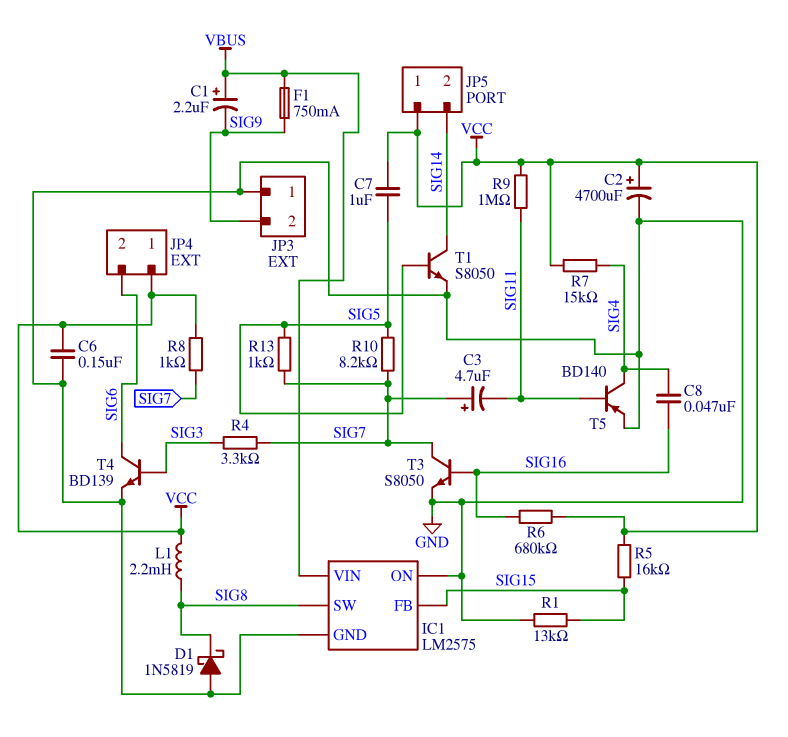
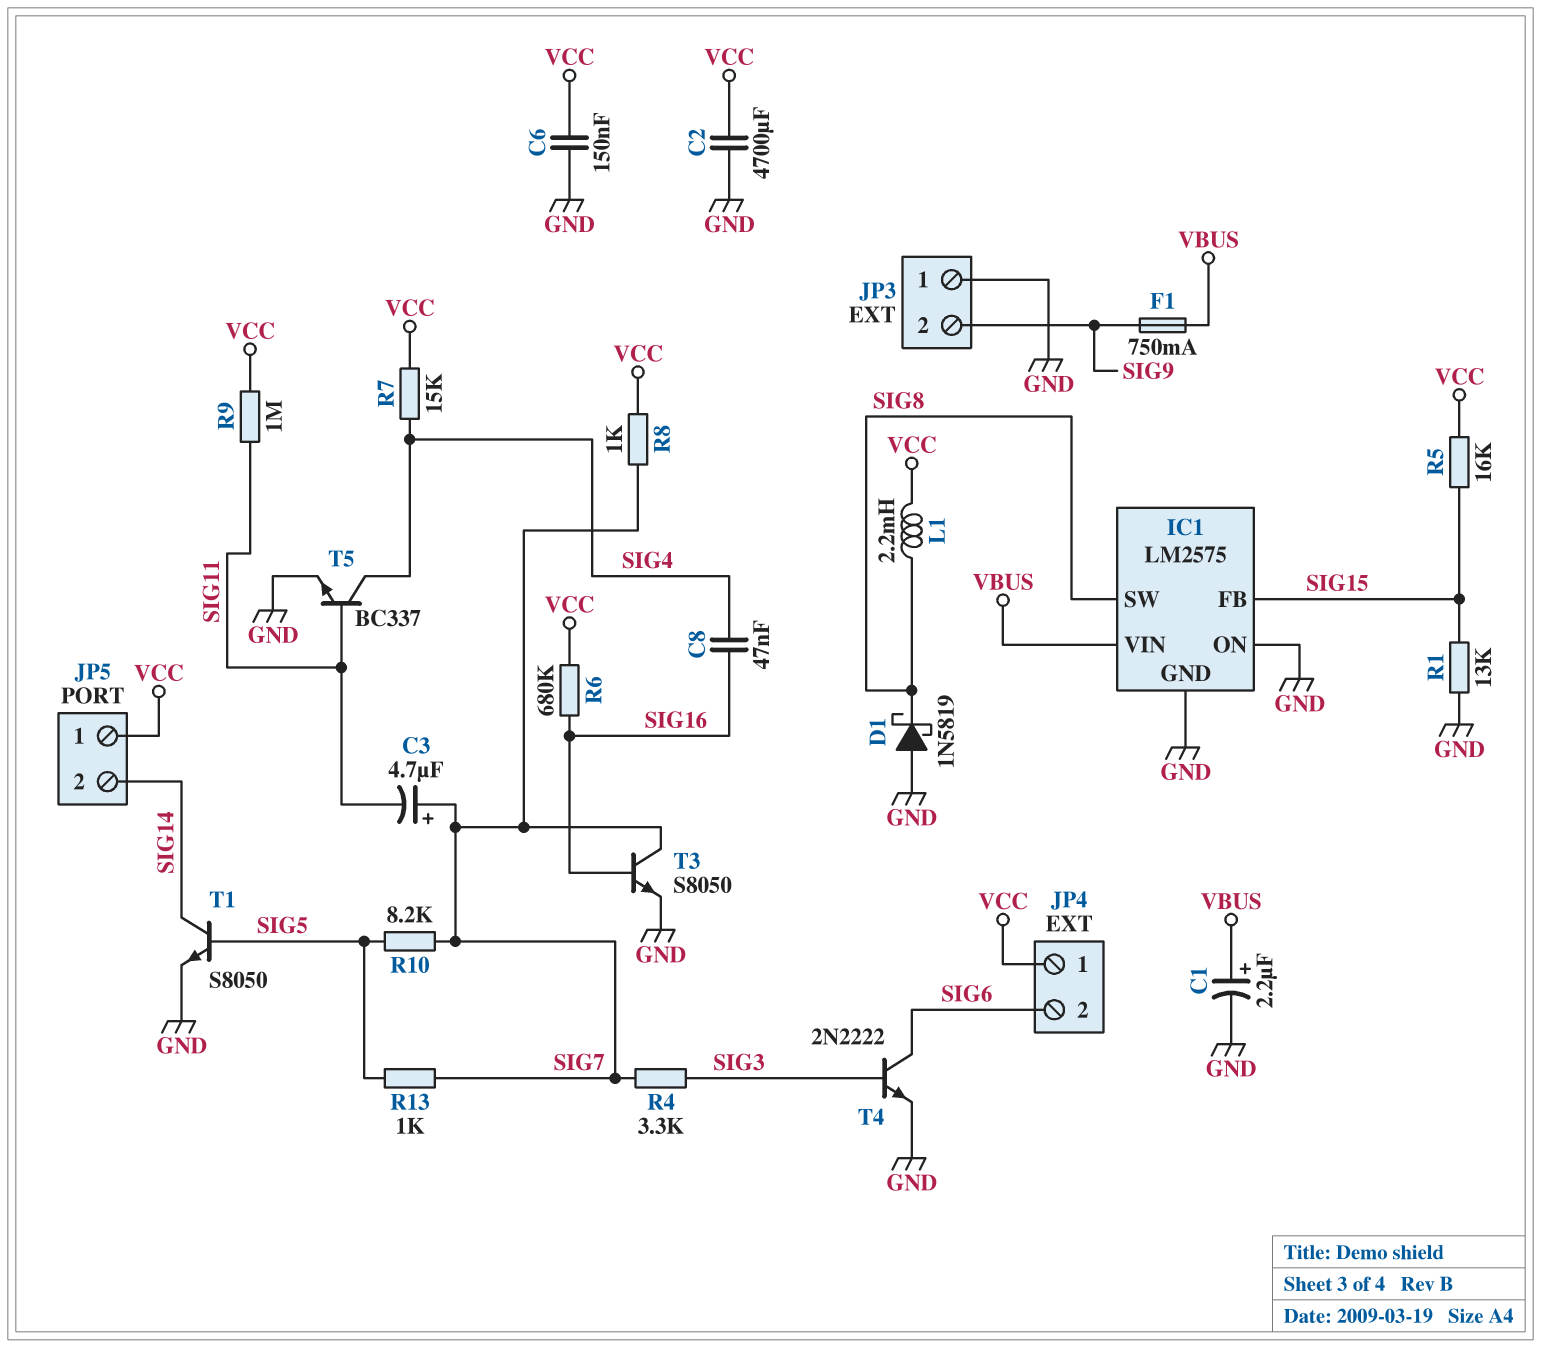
C1: 2.2uF (plus VBUS, minus SIG9) -> 2.2uF (plus VBUS, minus GND)
C2: 4700uF (plus VCC, minus GND) -> 4700uF (GND, VCC)
C7: 1uF (SIG5, VCC) -> none
T4: NPN BD139 (B SIG3, C SIG6, E GND) -> NPN 2N2222 (B SIG3, C SIG6, E GND)
T5: PNP BD140 (B SIG11, C SIG4, E GND) -> NPN BC337 (B SIG11, C SIG4, E GND)

